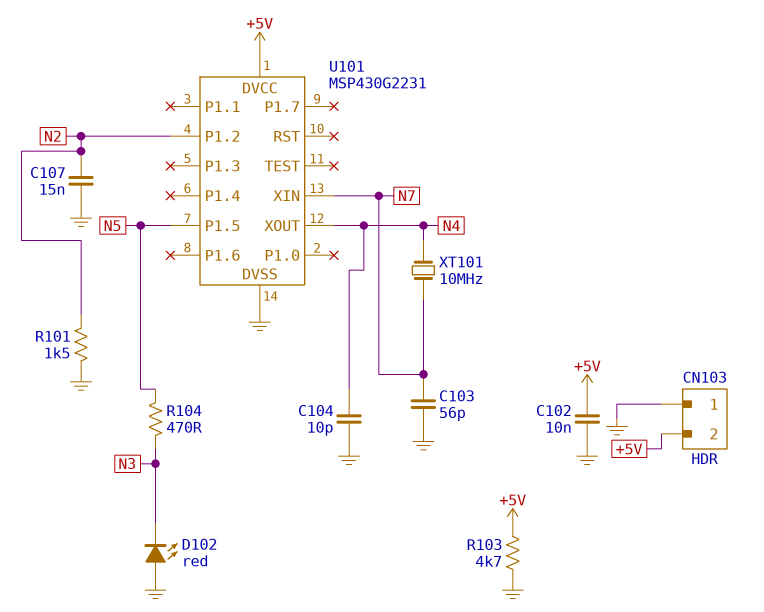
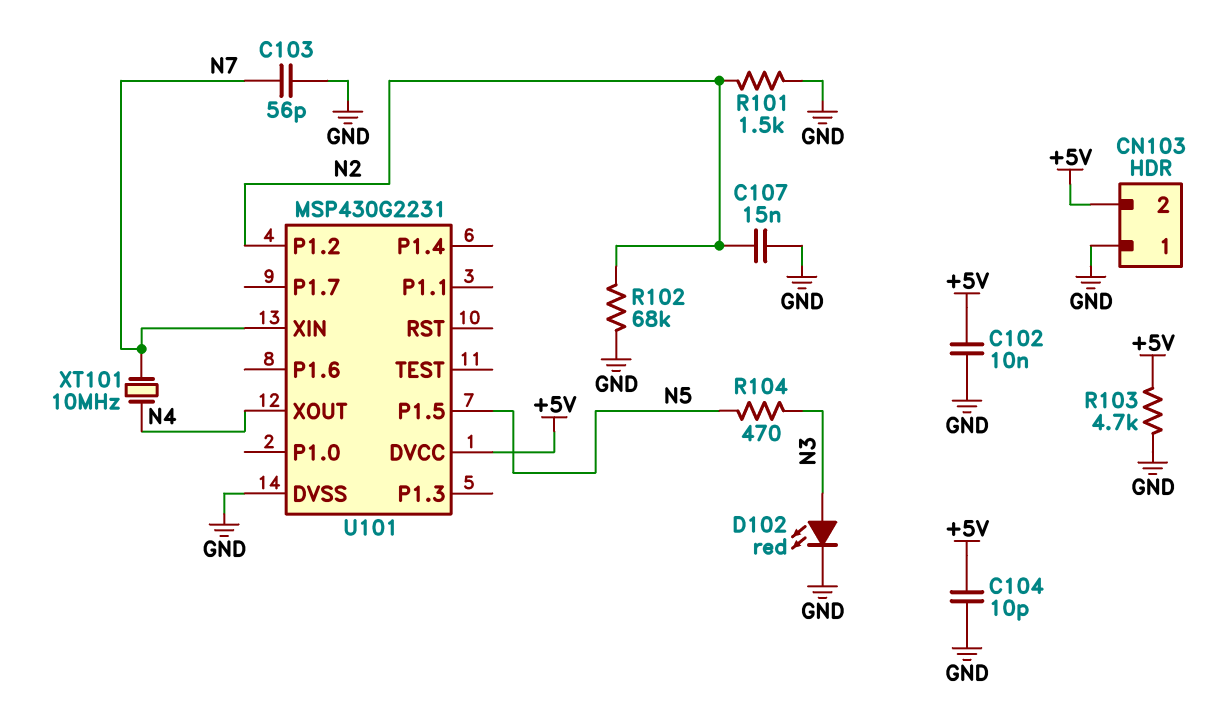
C104: 10pF (GND, N4) -> 10pF (+5V, GND)
D102: LED red (A GND, K N3) -> LED red (A N3, K GND)
R102: none -> 68k (GND, N2)

